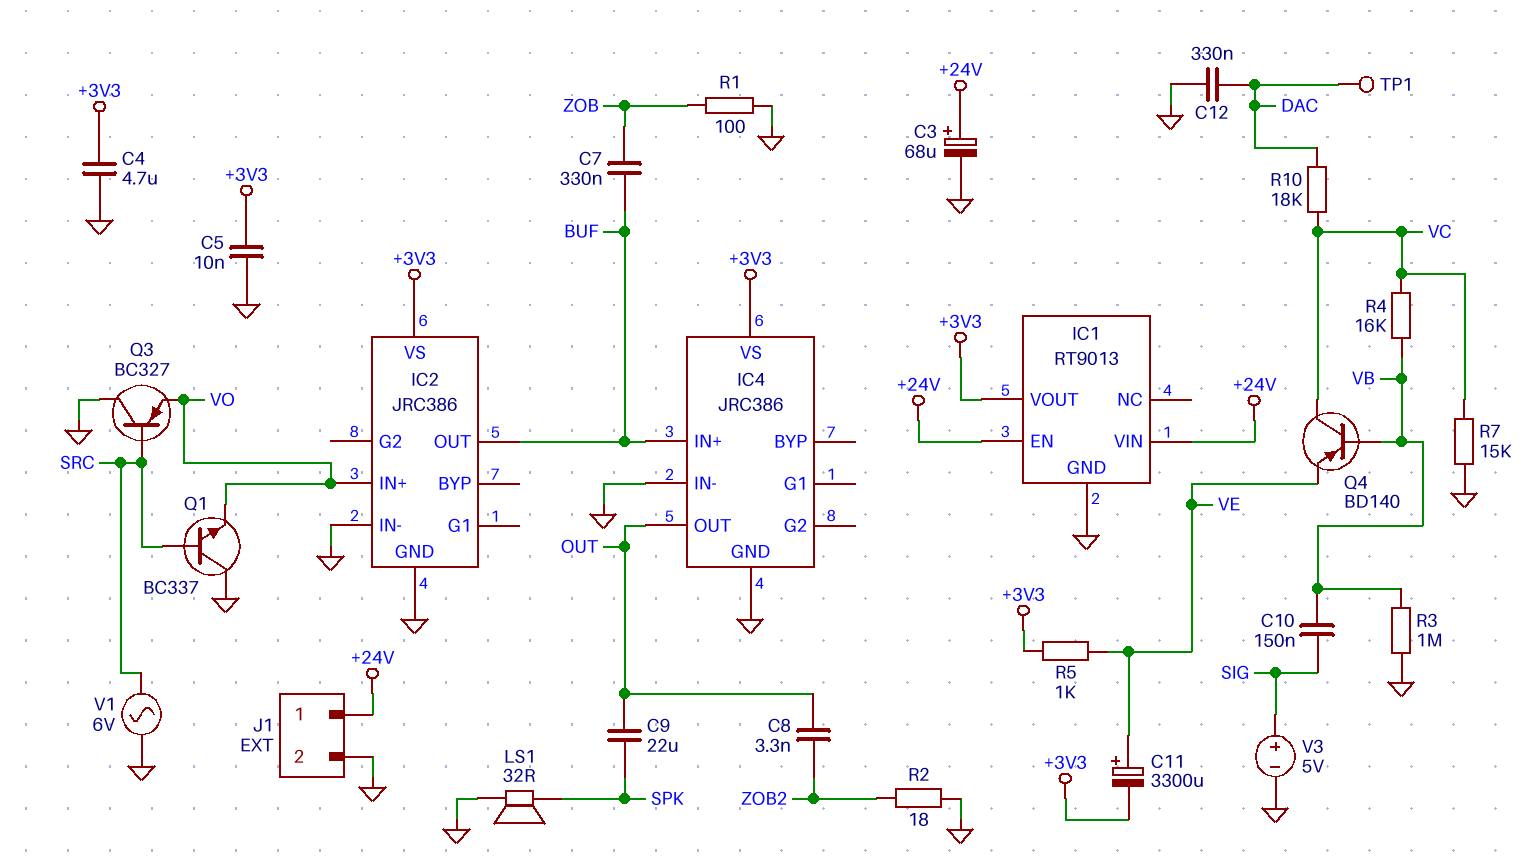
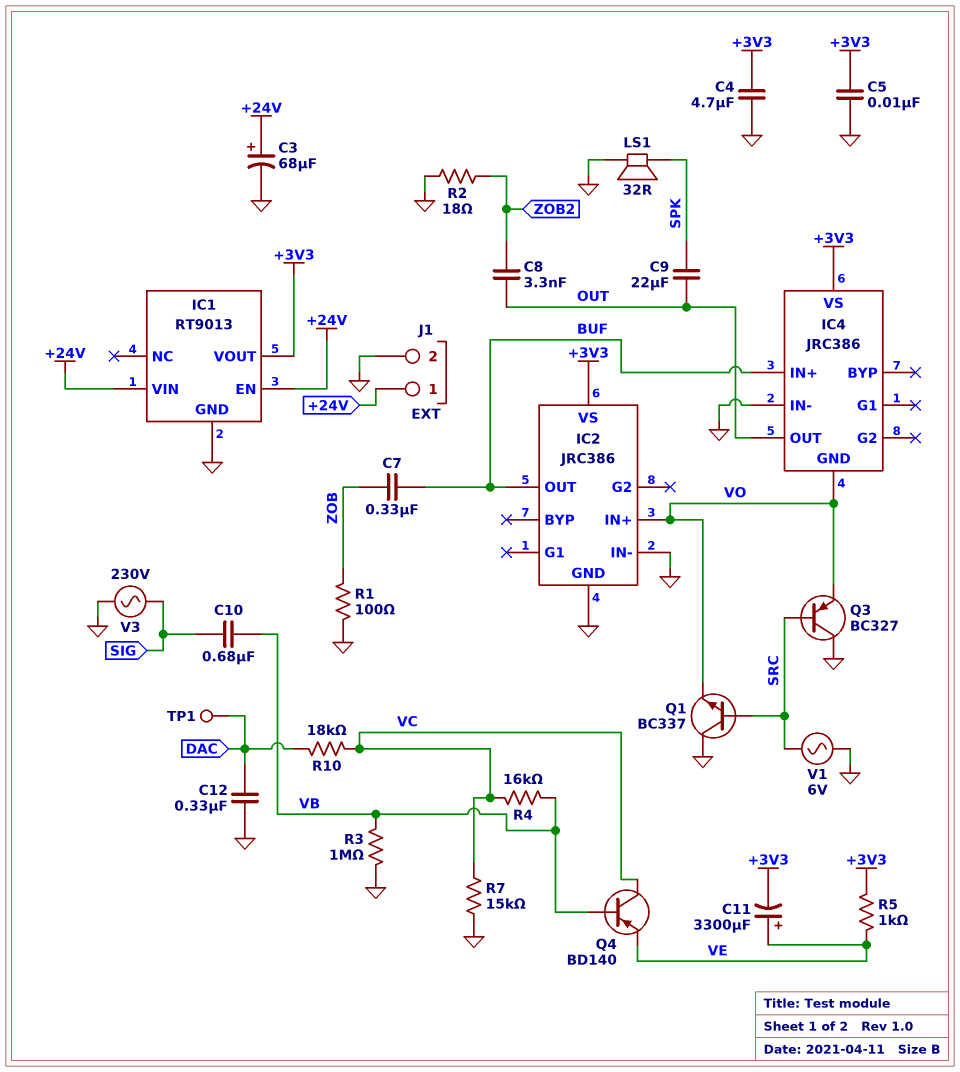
C10: 150nF (SIG, VB) -> 680nF (SIG, VB)
IC4 pin GND: GND -> VO
V3: 5V (plus SIG, minus GND) -> AC 230V (GND, SIG)

